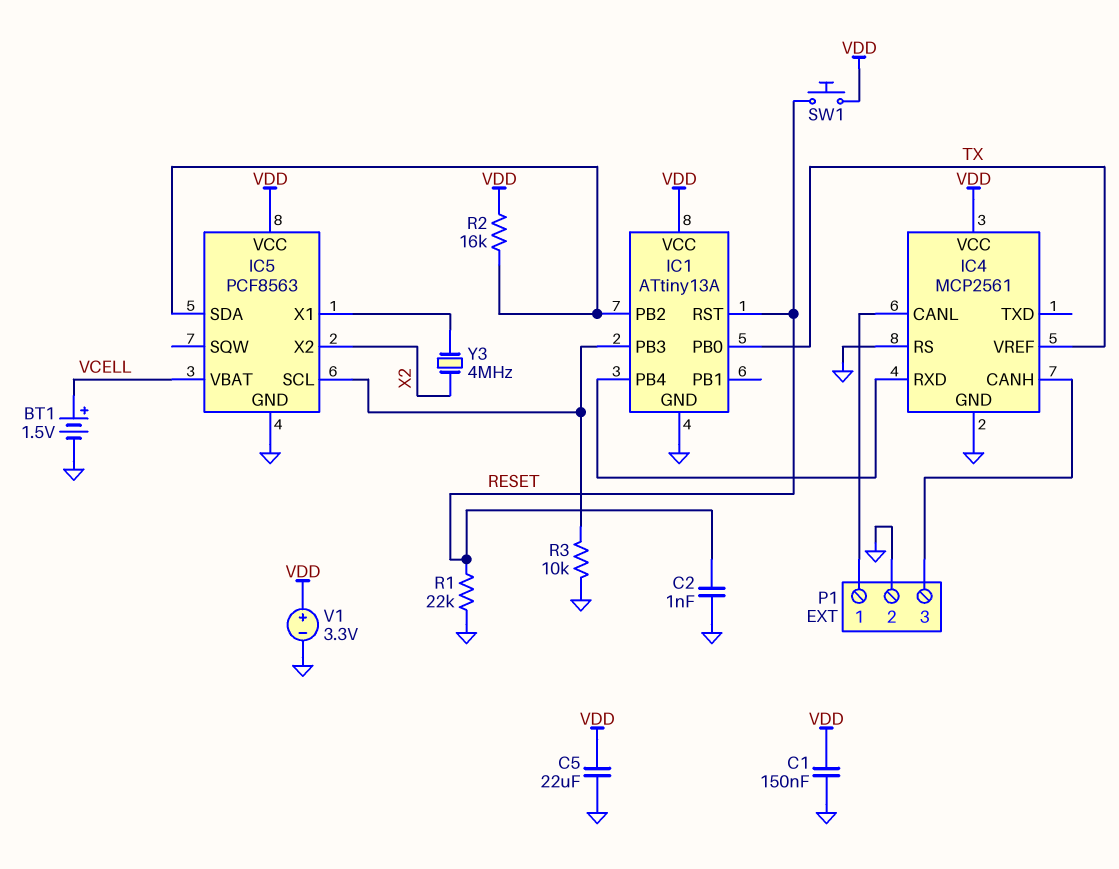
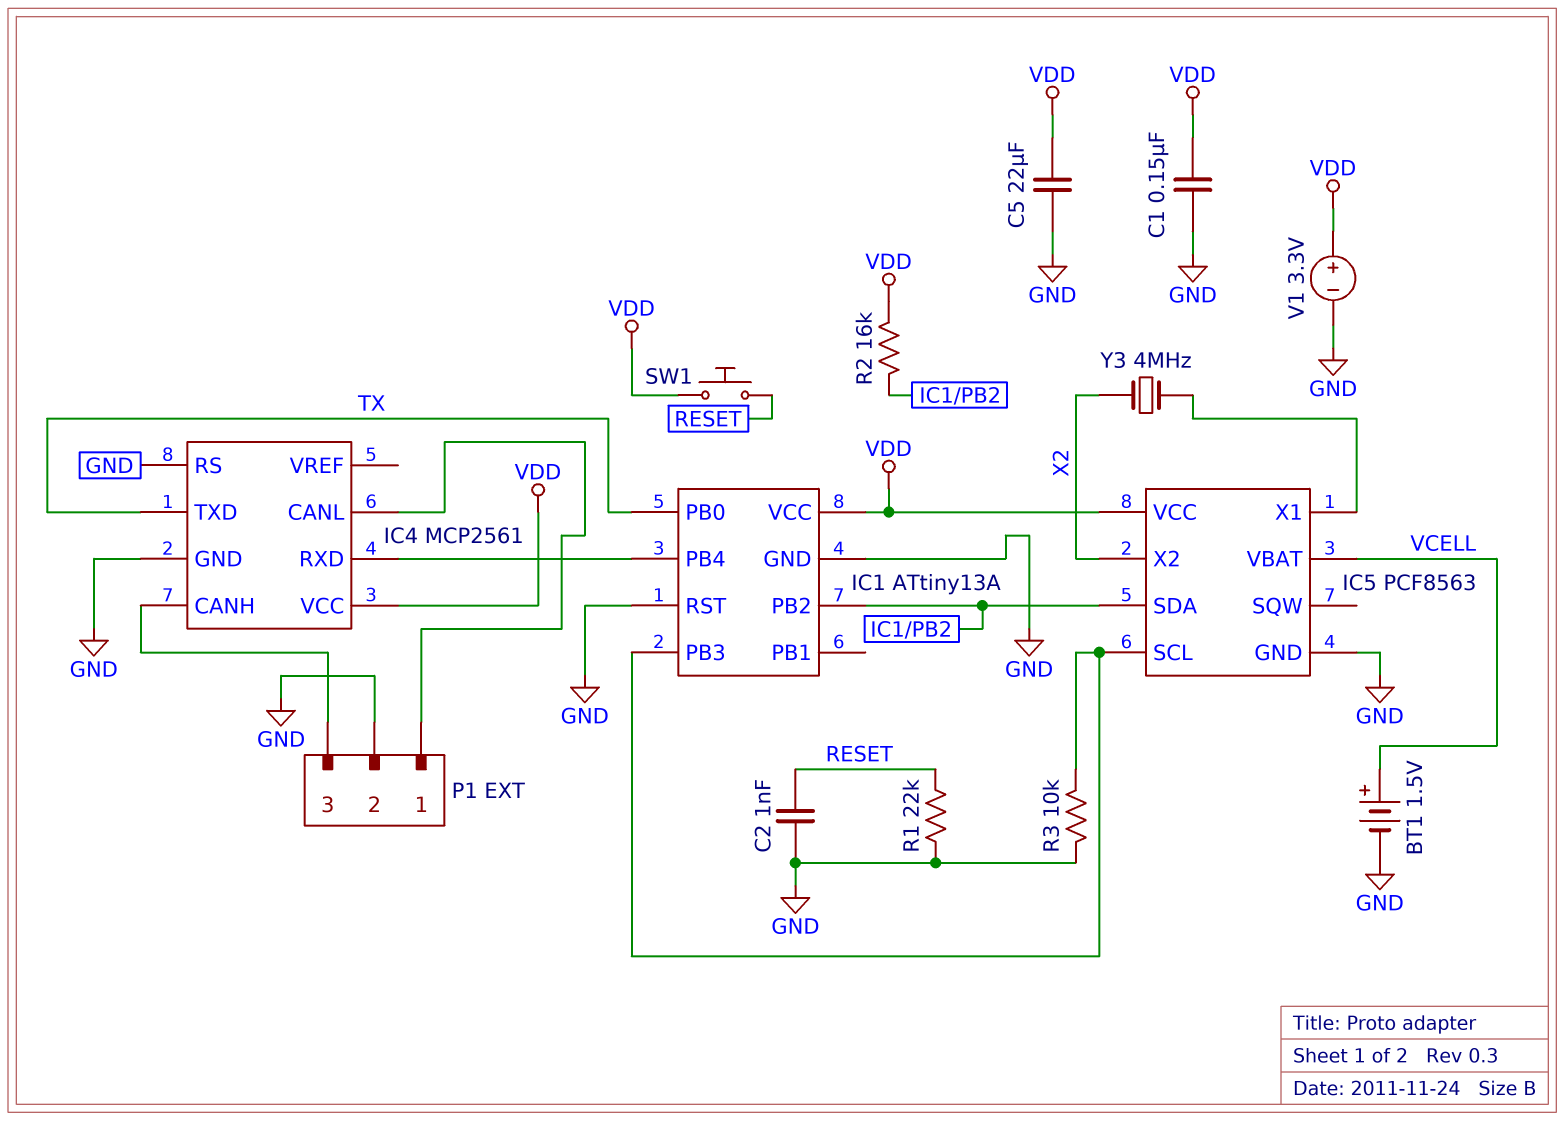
IC1 pin RST: RESET -> GND
IC4 pin TXD: none -> TX
IC4 pin VREF: TX -> none

